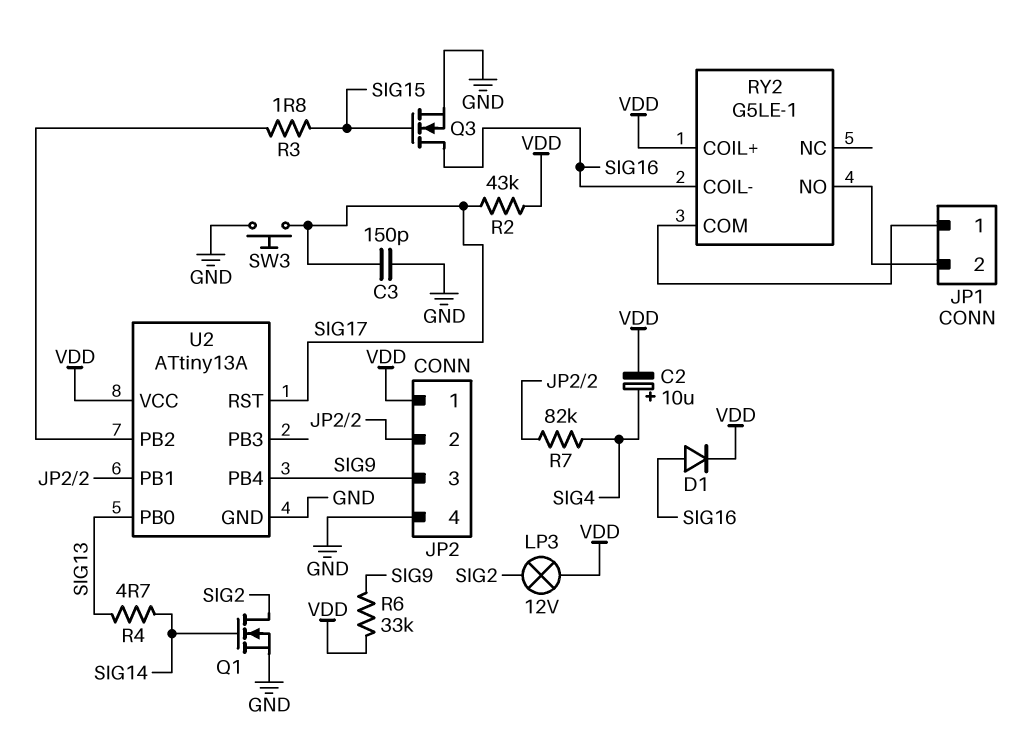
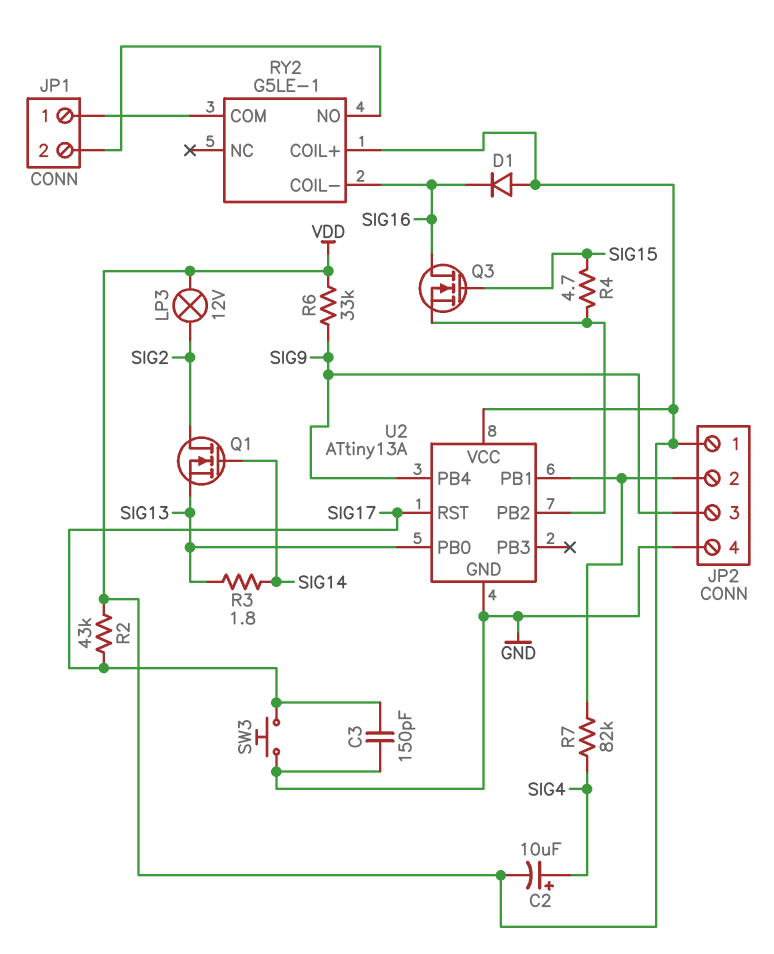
D1: diode (A SIG16, K VDD) -> diode (A VDD, K SIG16)
Q1: NMOS (G SIG14, D SIG2, S GND) -> NMOS (G SIG14, D SIG2, S SIG13)
Q3: NMOS (G SIG15, D SIG16, S GND) -> NMOS (G SIG15, D SIG16, S U2/PB2)
R3: 1.8 (SIG15, U2/PB2) -> 1.8 (SIG13, SIG14)
R4: 4.7 (SIG13, SIG14) -> 4.7 (SIG15, U2/PB2)

